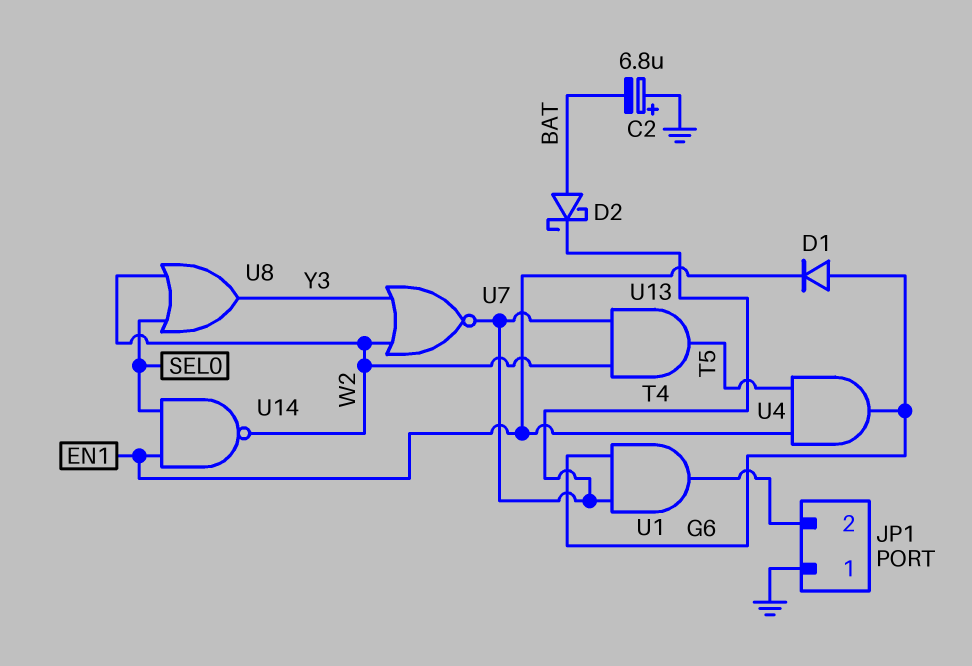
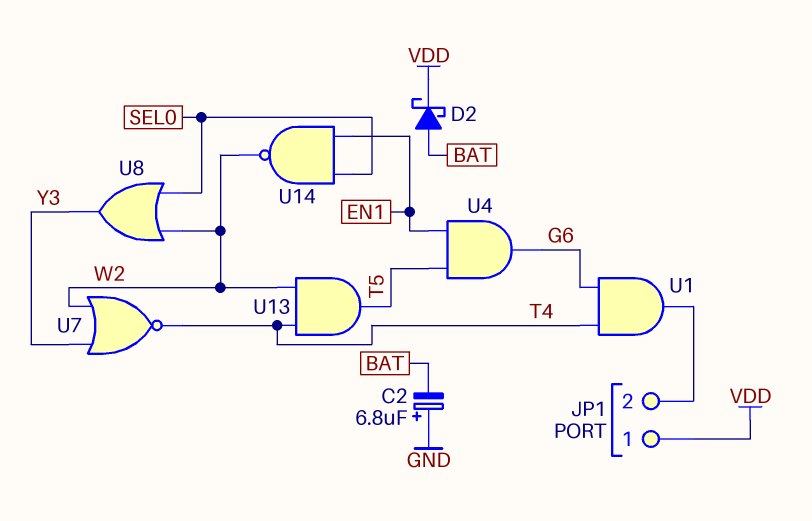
D1: diode (A G6, K EN1) -> none
D2: schottky (A BAT, K T4) -> schottky (A BAT, K VDD)
JP1 pin 1: GND -> VDD

